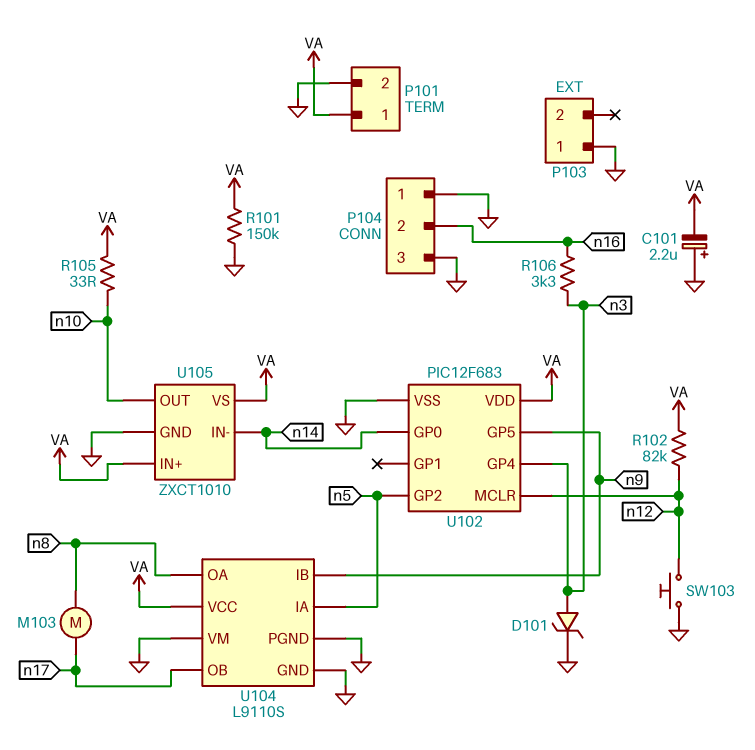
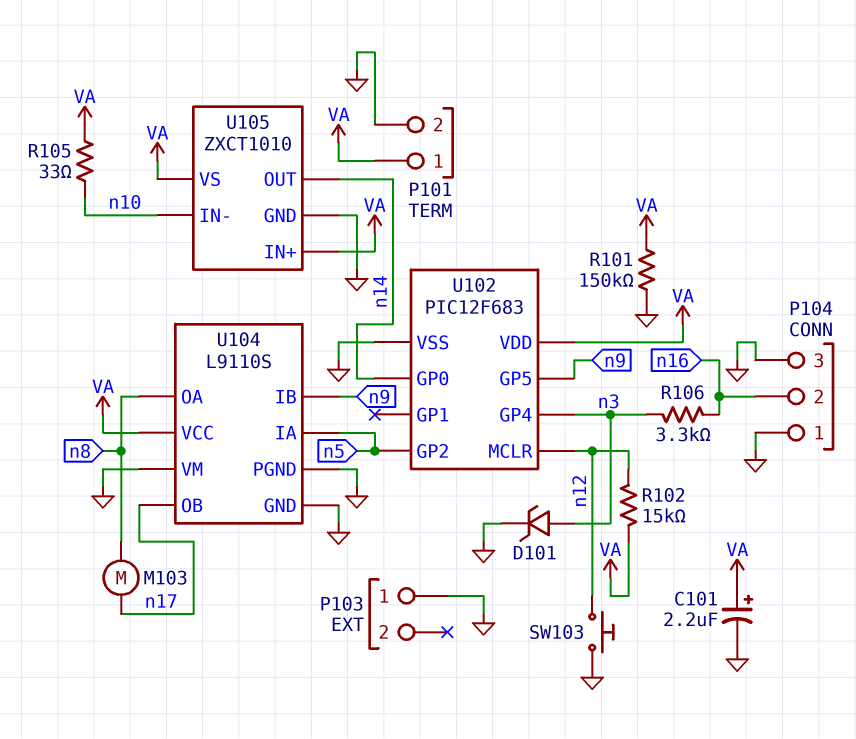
C101: 2.2uF (plus GND, minus VA) -> 2.2uF (plus VA, minus GND)
R102: 82k (VA, n12) -> 15k (VA, n12)
U105 pin IN-: n14 -> n10
U105 pin OUT: n10 -> n14

